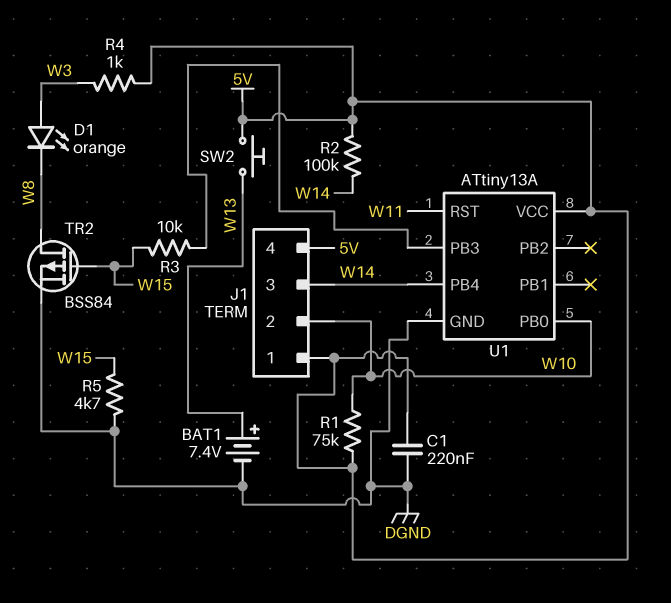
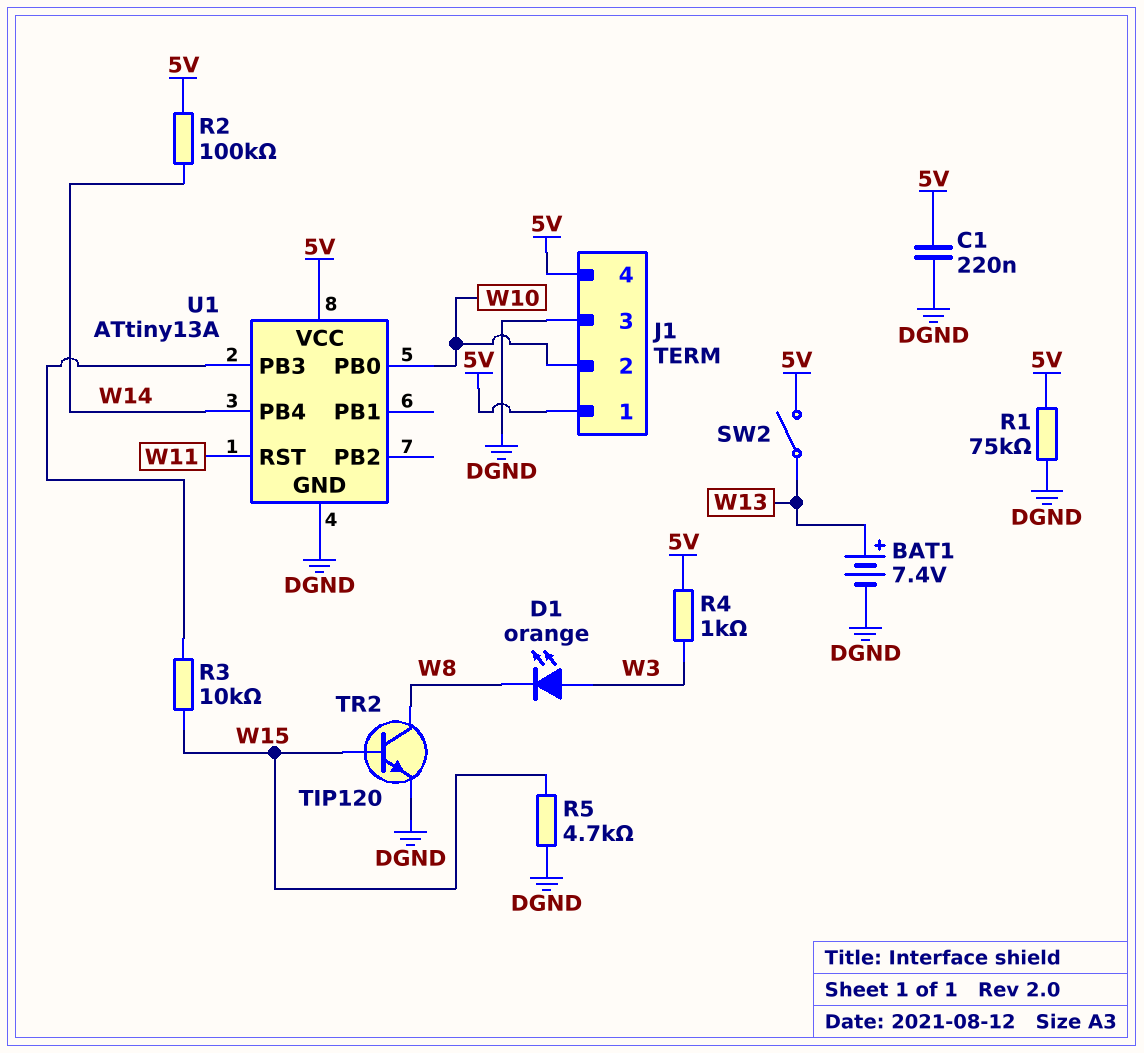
J1 pin 3: W14 -> DGND
R1: 75k (5V, W10) -> 75k (5V, DGND)
SW2: button (5V, W13) -> switch (5V, W13)
TR2: PMOS BSS84 (G W15, D W8, S DGND) -> NPN TIP120 (B W15, C W8, E DGND)

